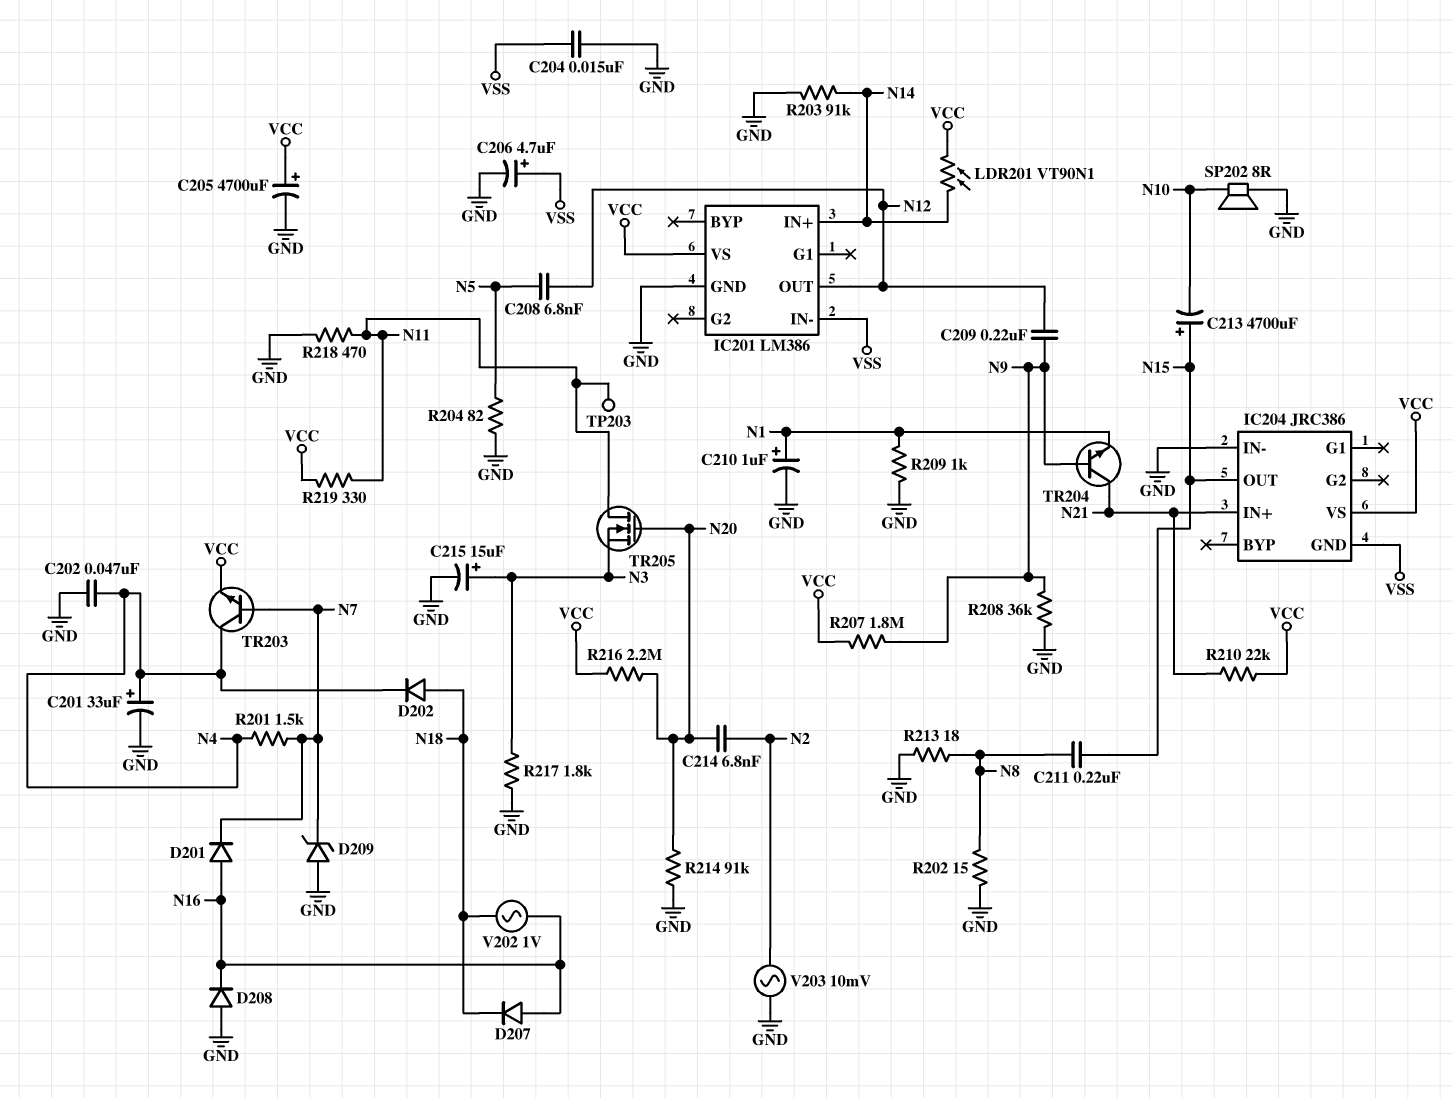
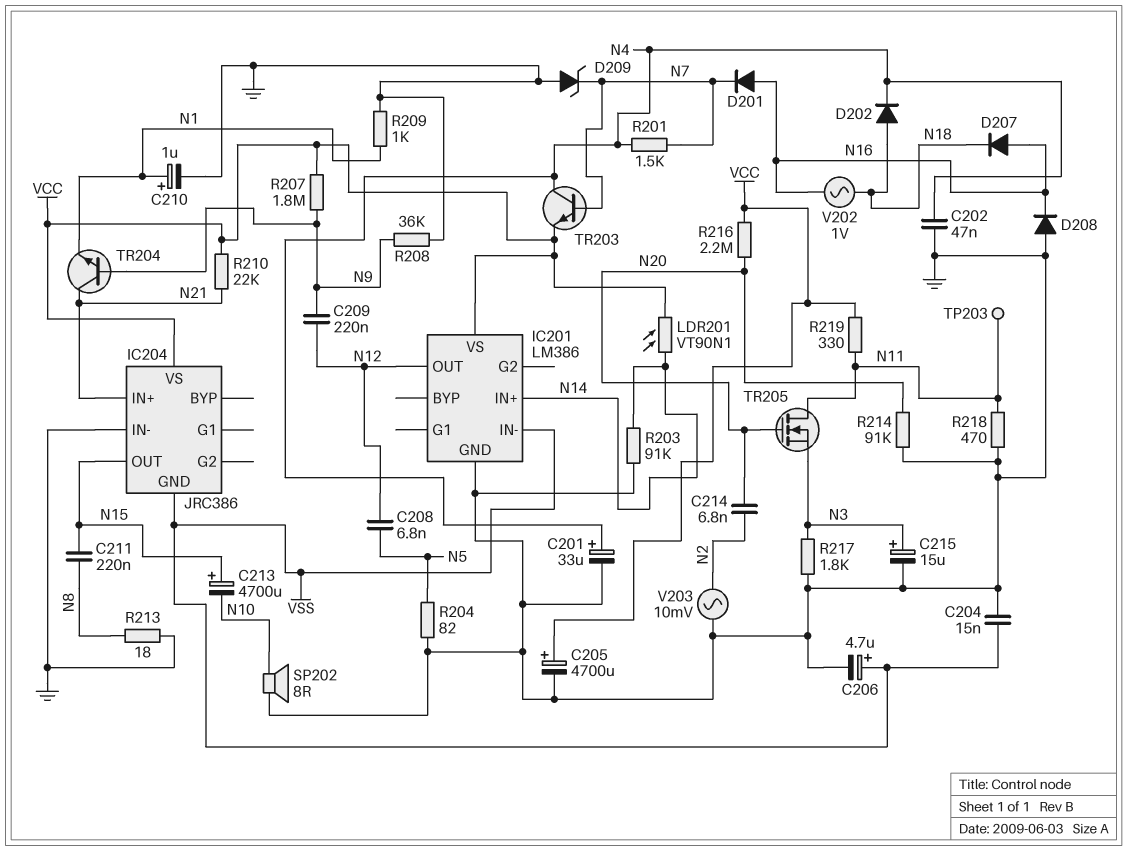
R202: 15 (GND, N8) -> none

